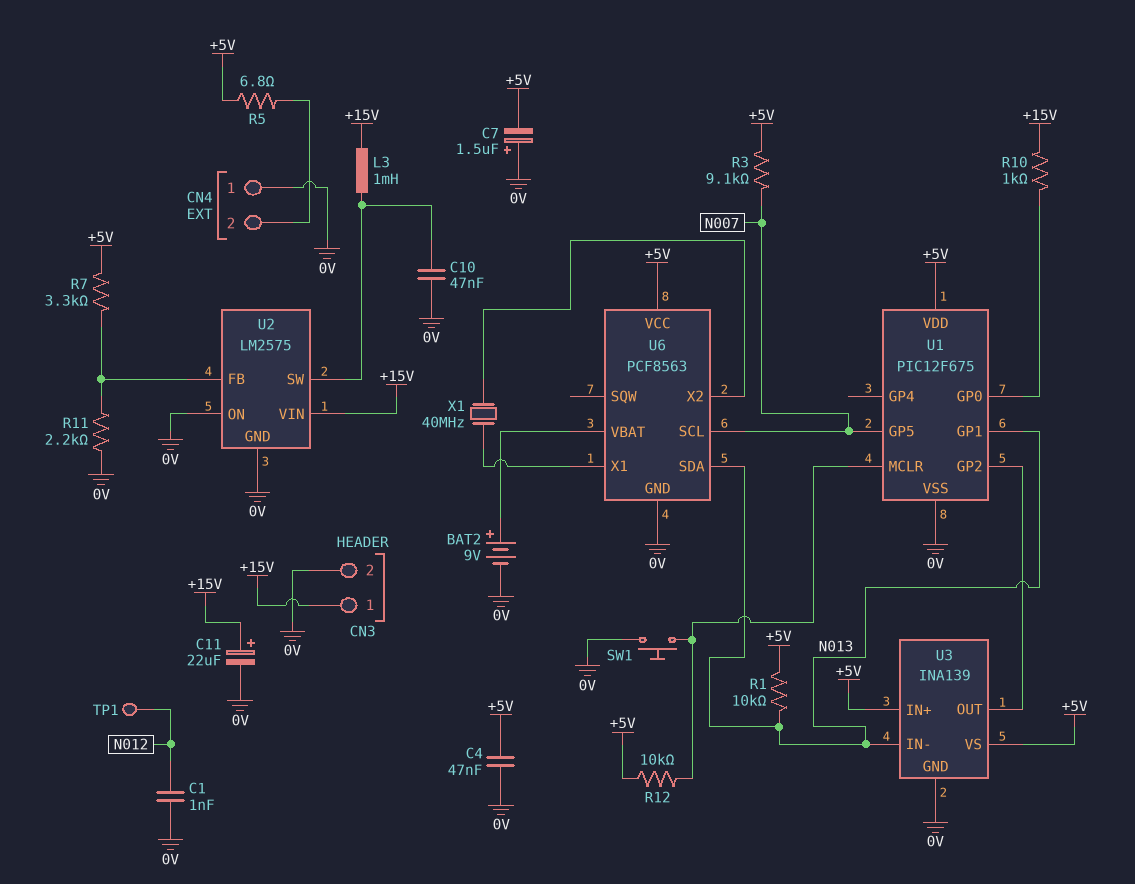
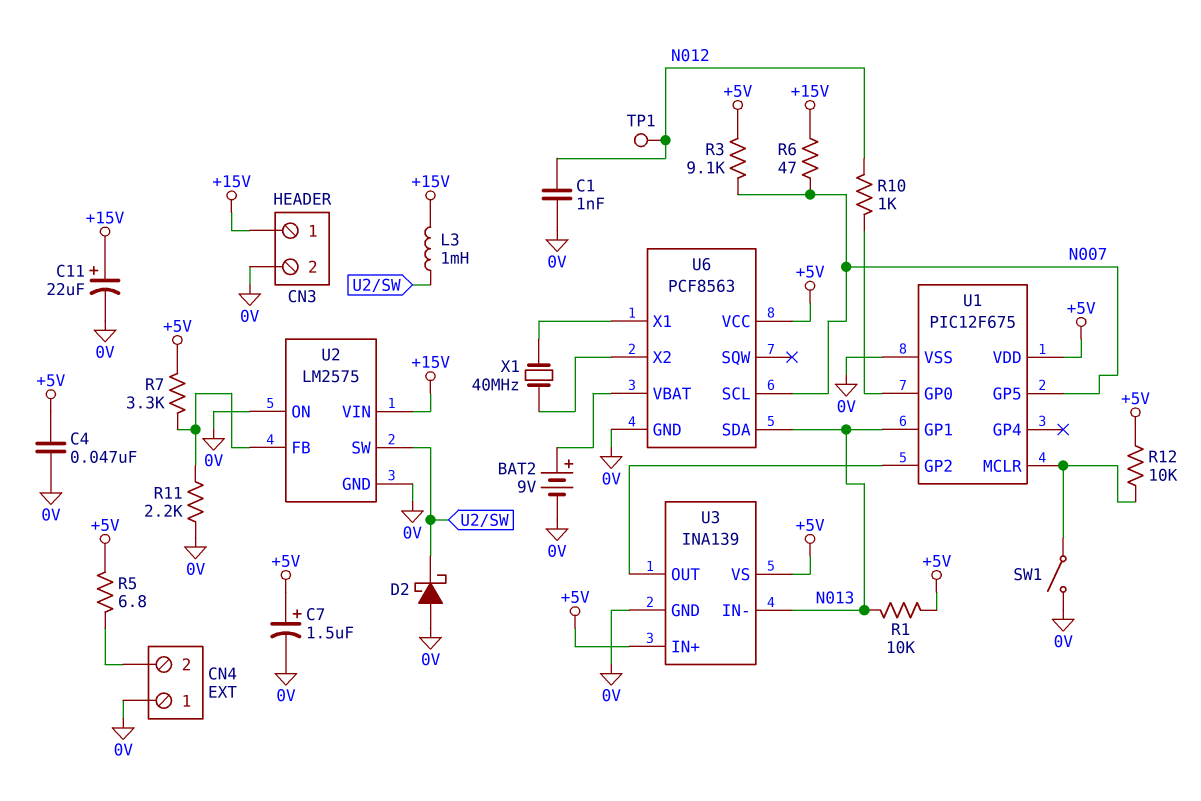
C7: 1.5uF (plus 0V, minus +5V) -> 1.5uF (plus +5V, minus 0V)
C10: 47nF (0V, U2/SW) -> none
D2: none -> schottky (A 0V, K U2/SW)
R6: none -> 47 (+15V, N007)
R10: 1k (+15V, U1/GP0) -> 1k (N012, U1/GP0)
SW1: button (0V, U1/MCLR) -> switch (0V, U1/MCLR)

